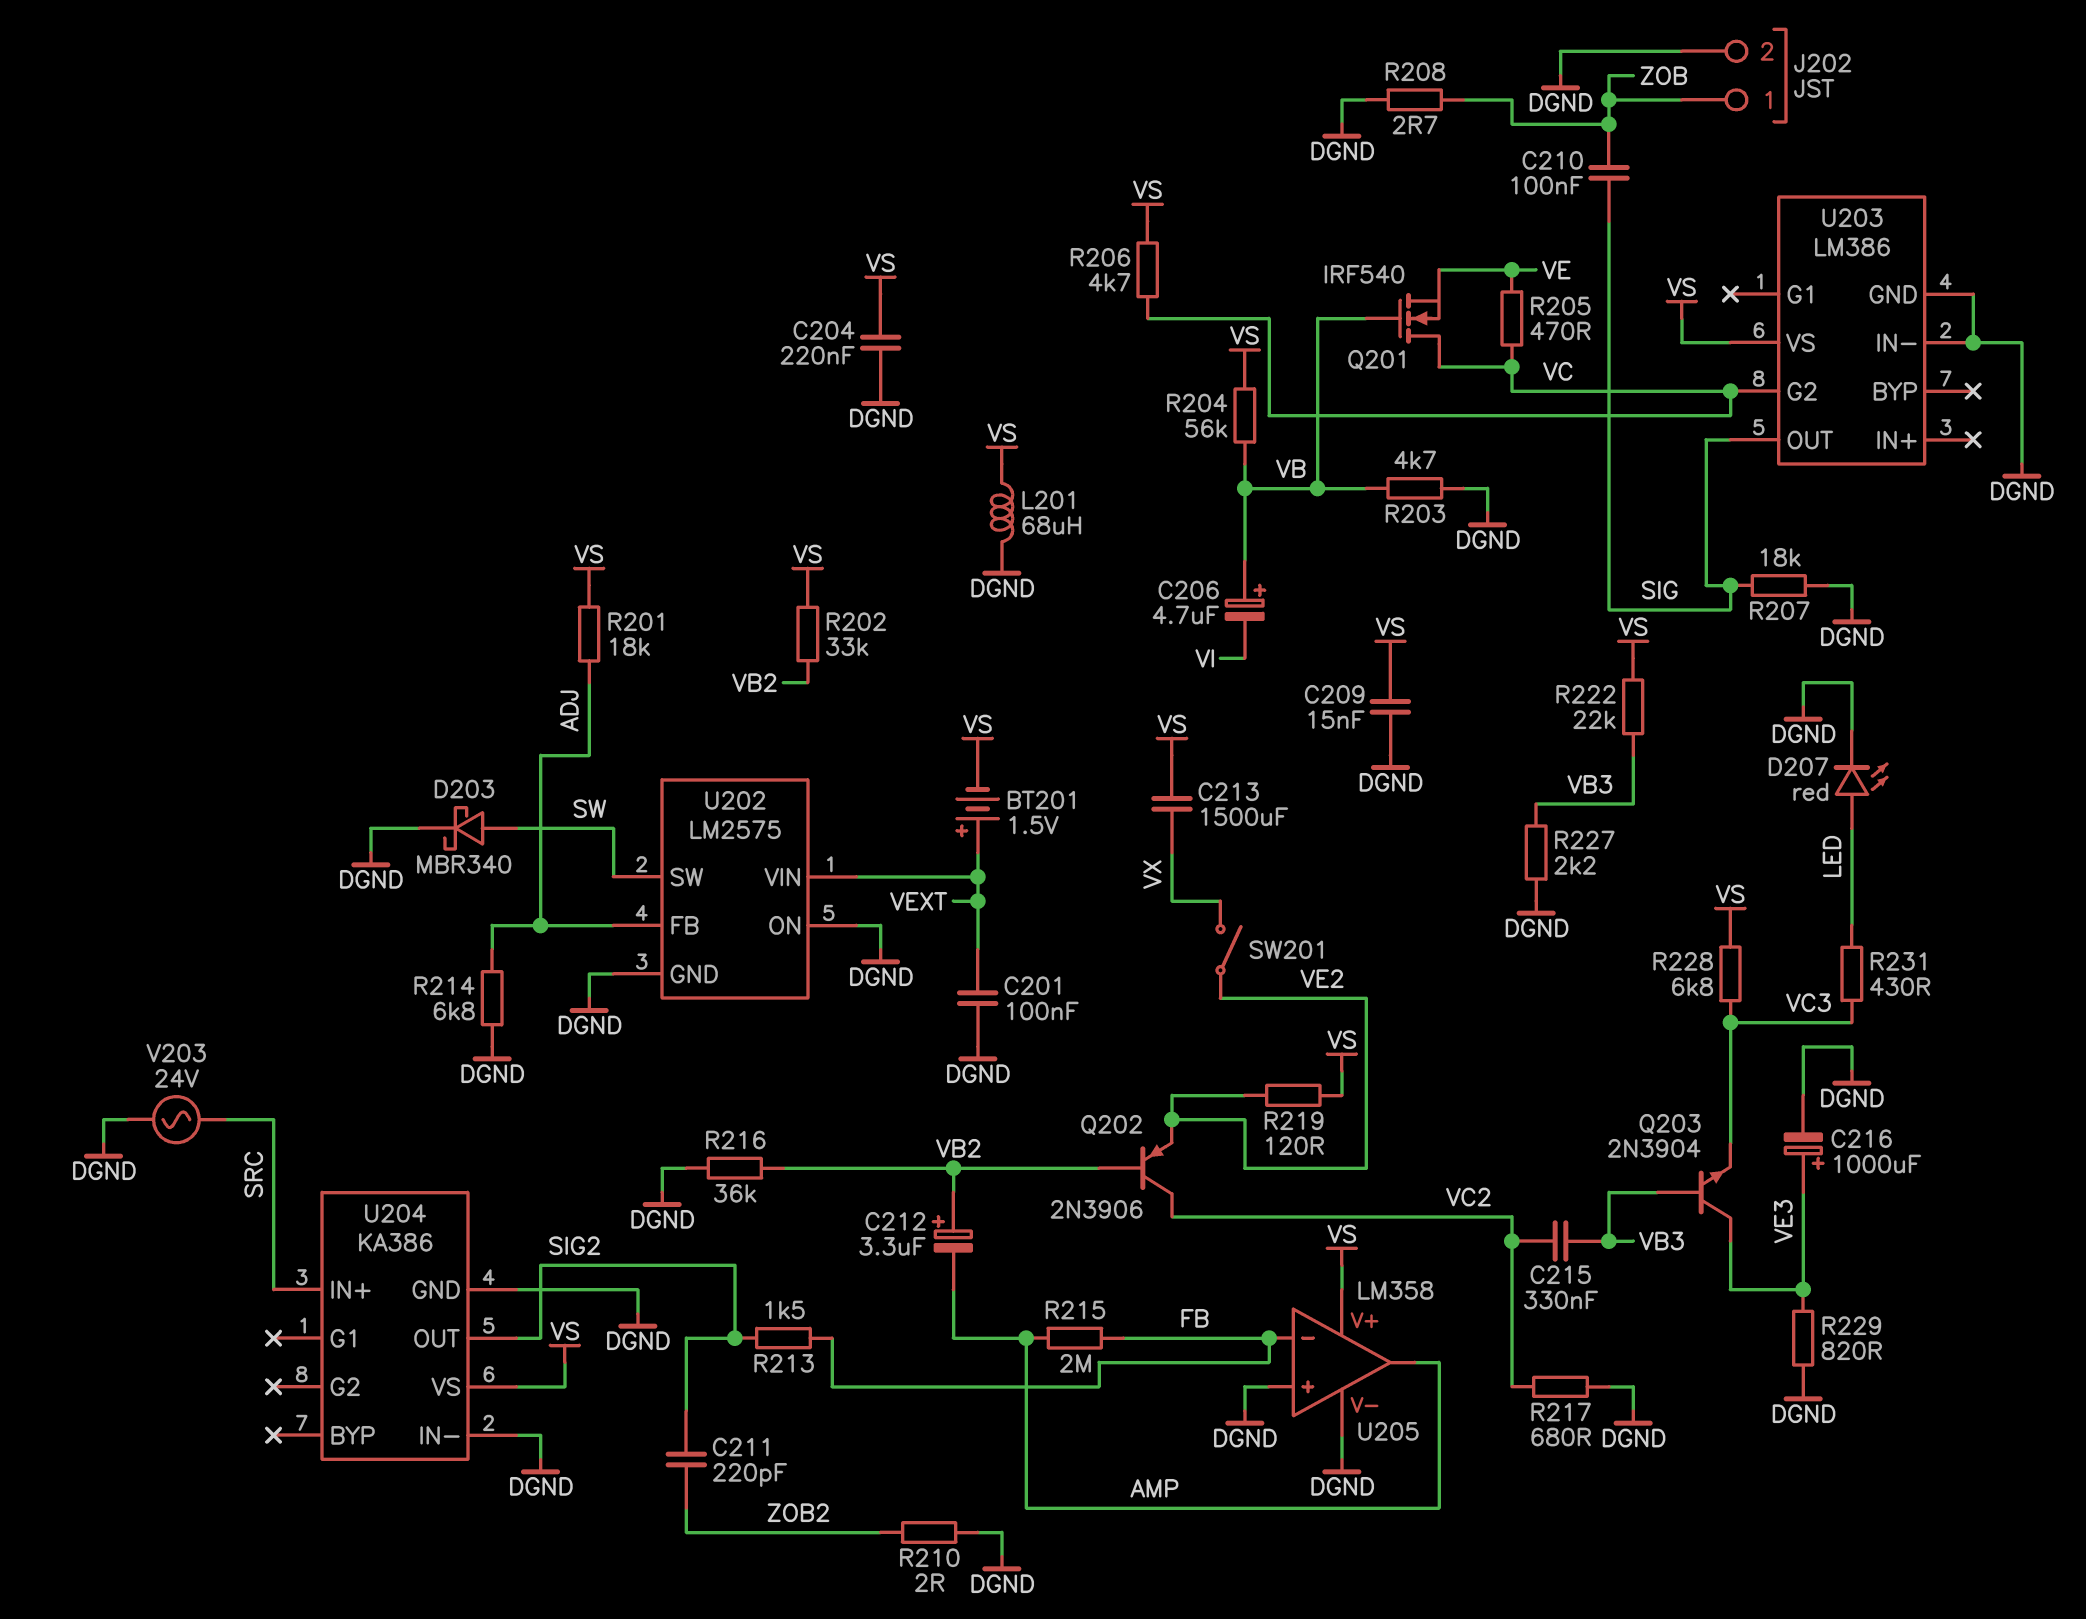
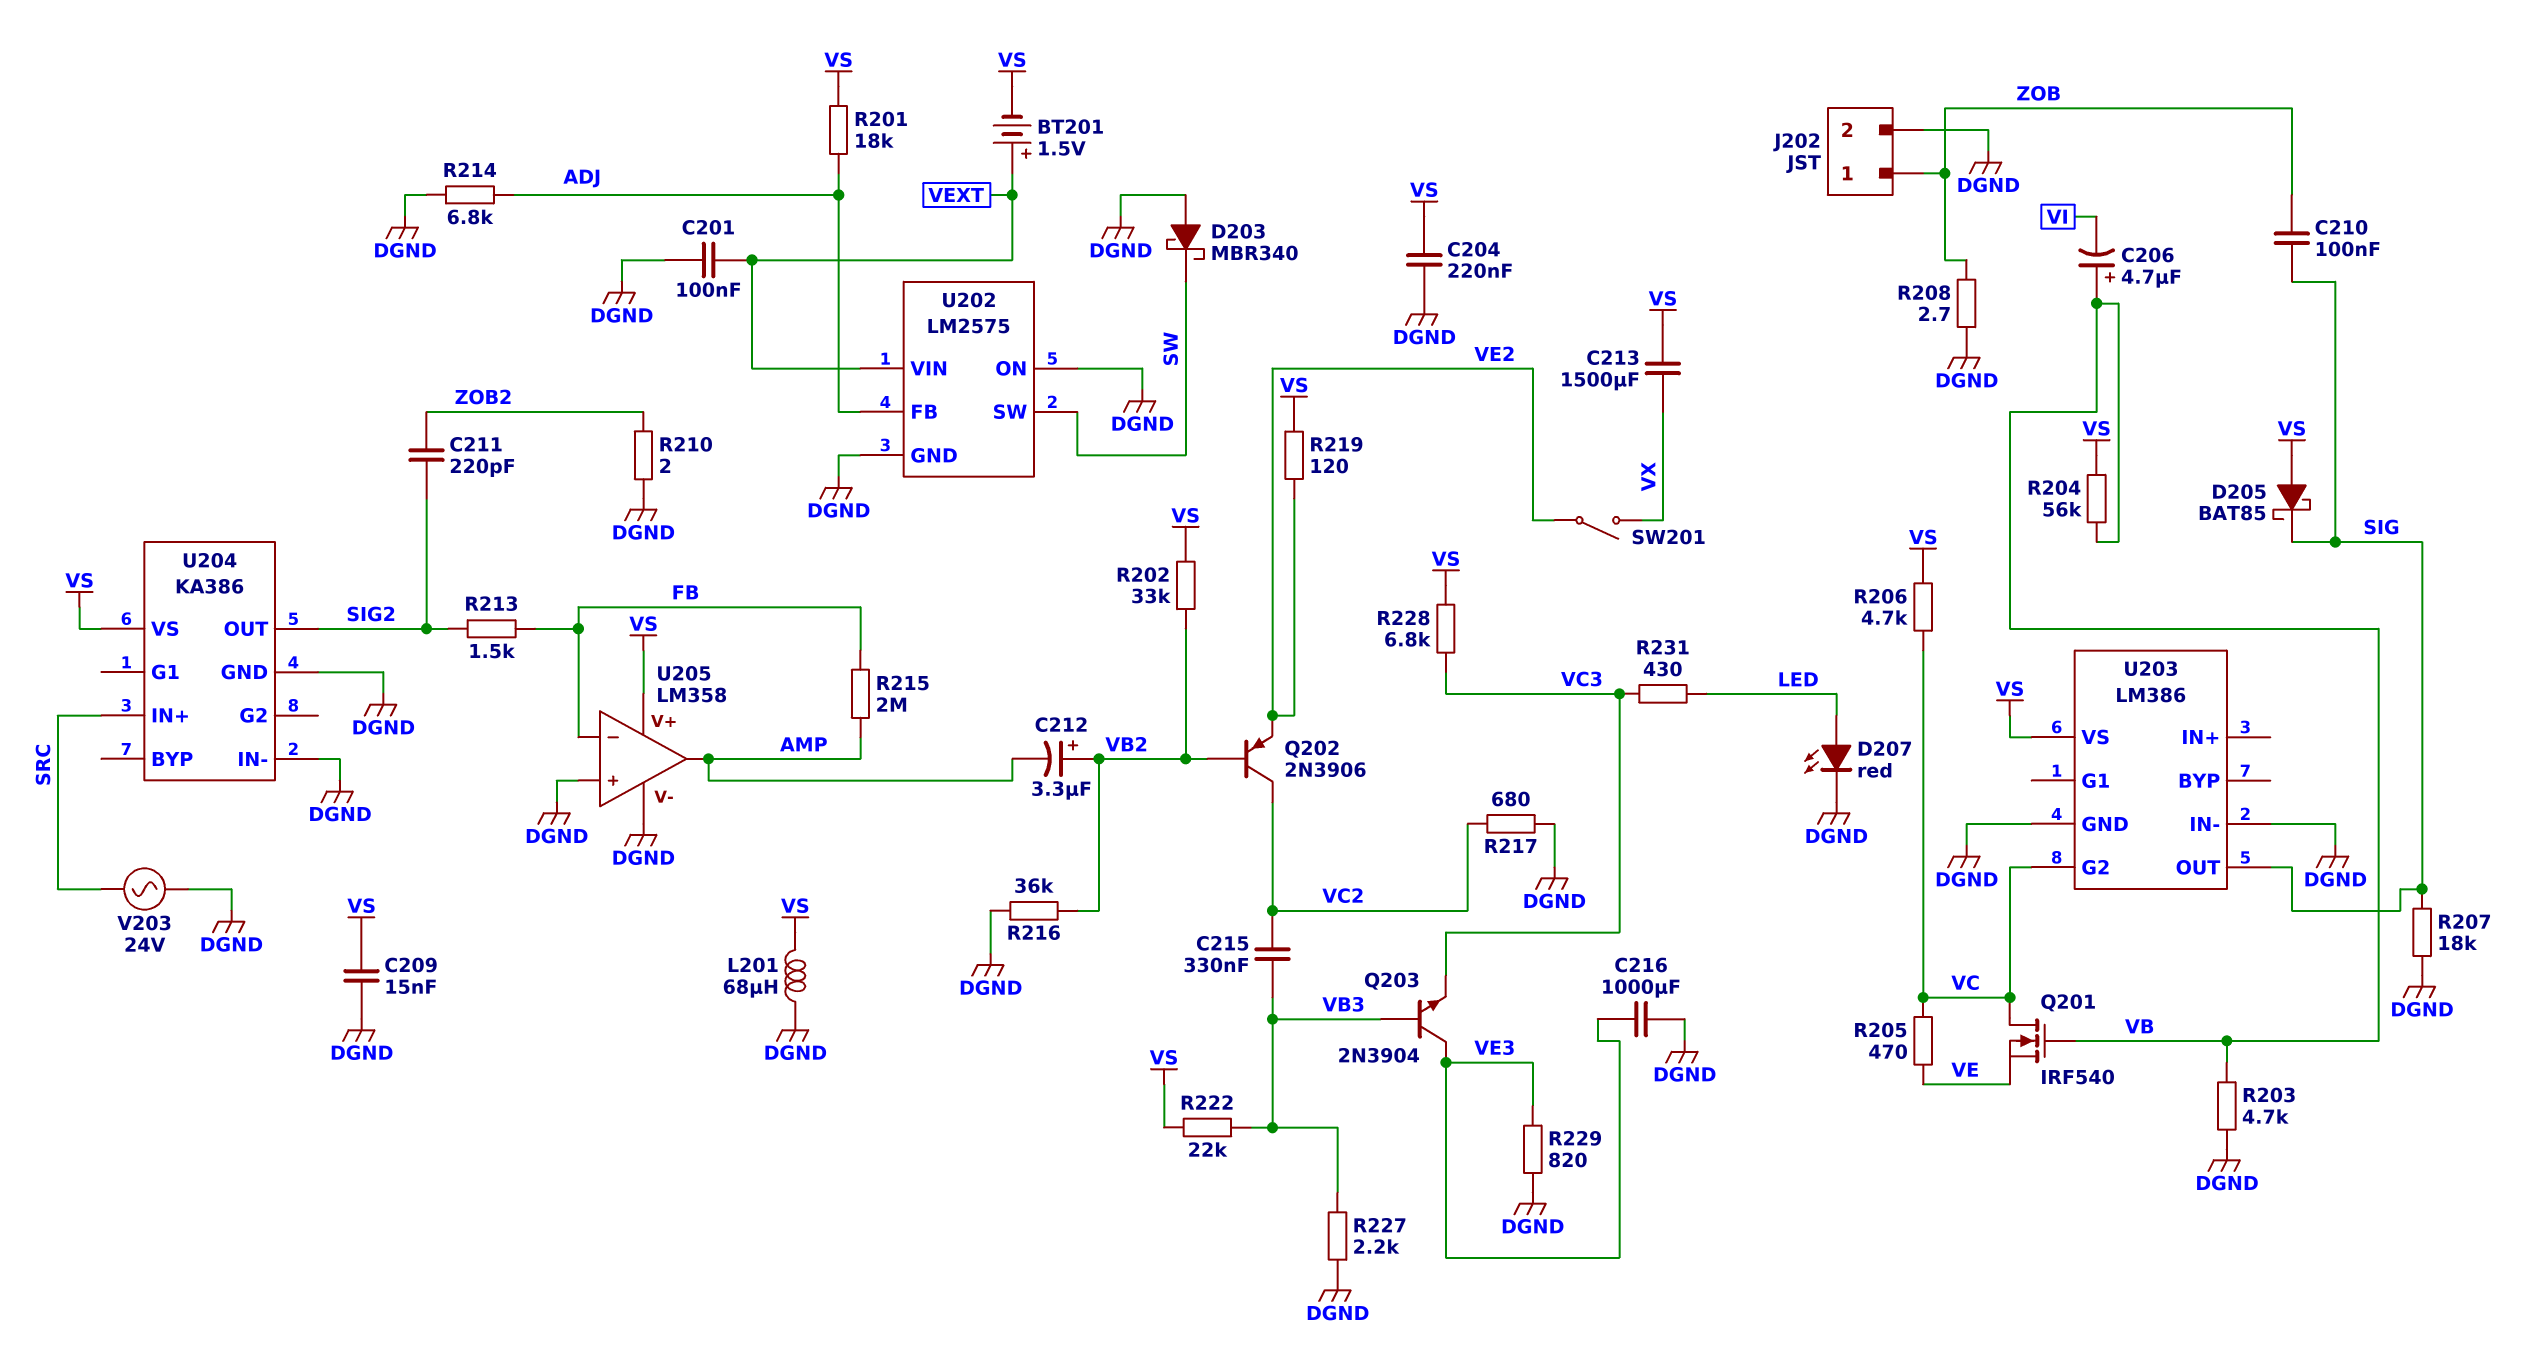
C216: 1000uF (plus VE3, minus DGND) -> 1000uF (DGND, VE3)
D203: schottky MBR340 (A SW, K DGND) -> schottky MBR340 (A DGND, K SW)
D205: none -> schottky BAT85 (A VS, K SIG)

